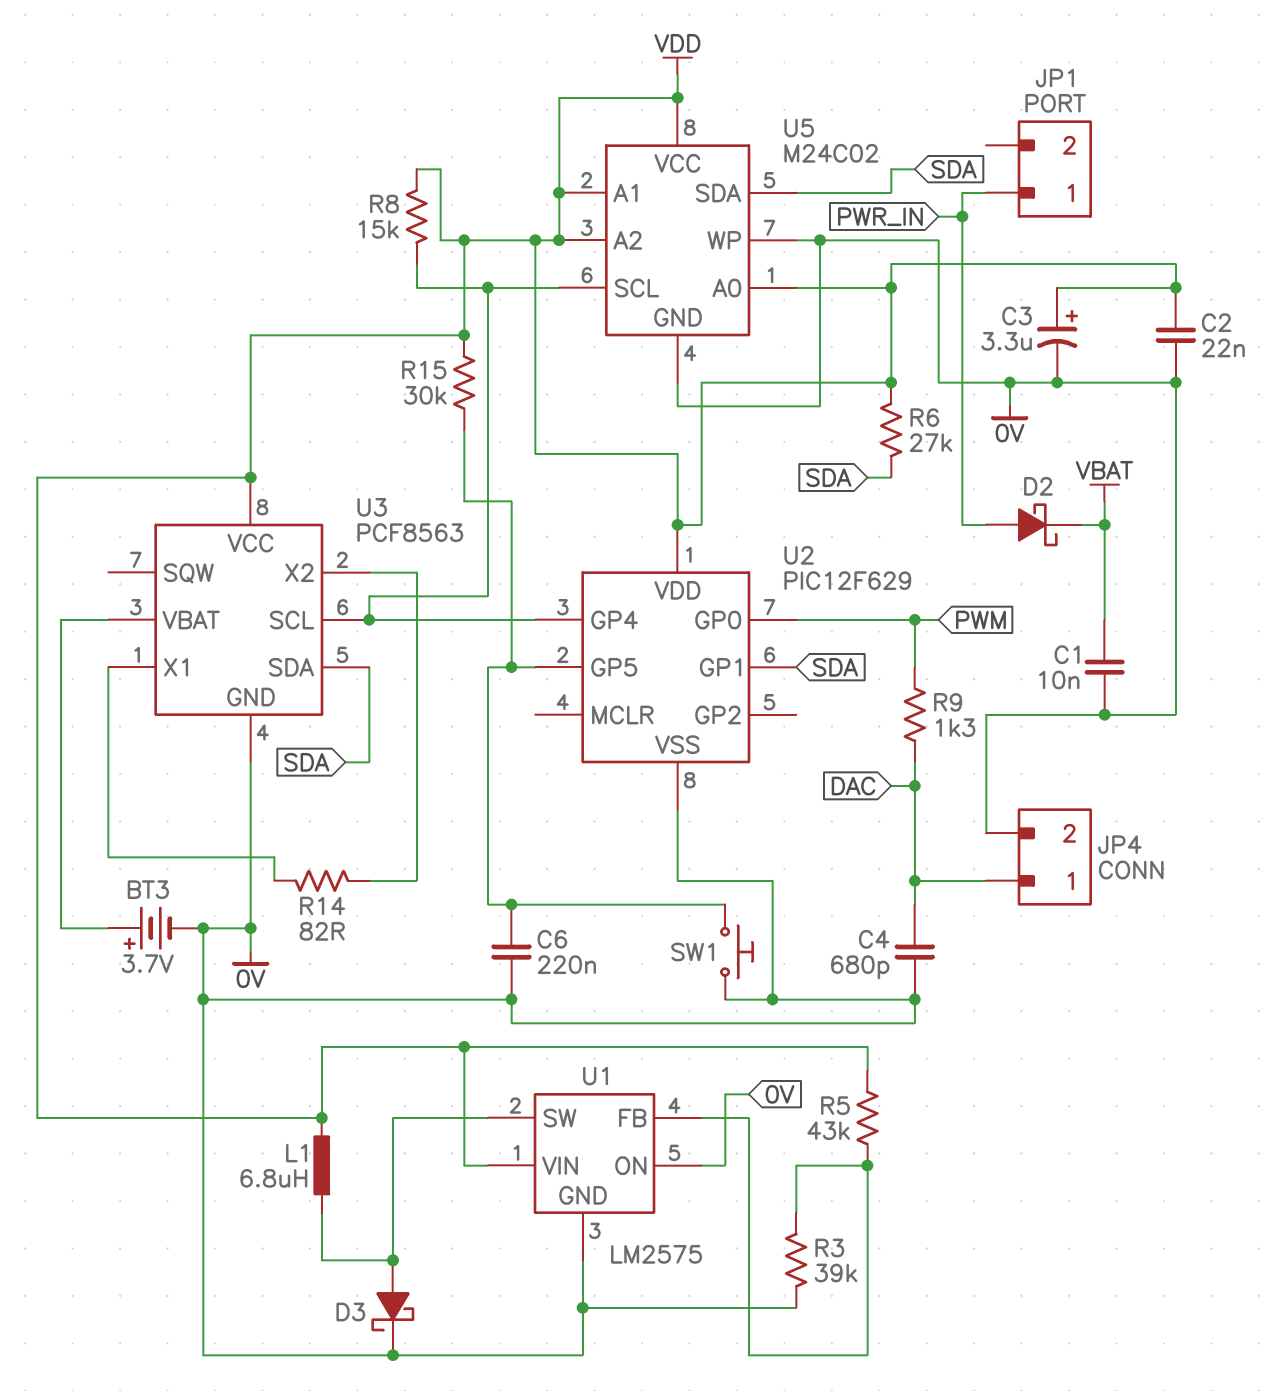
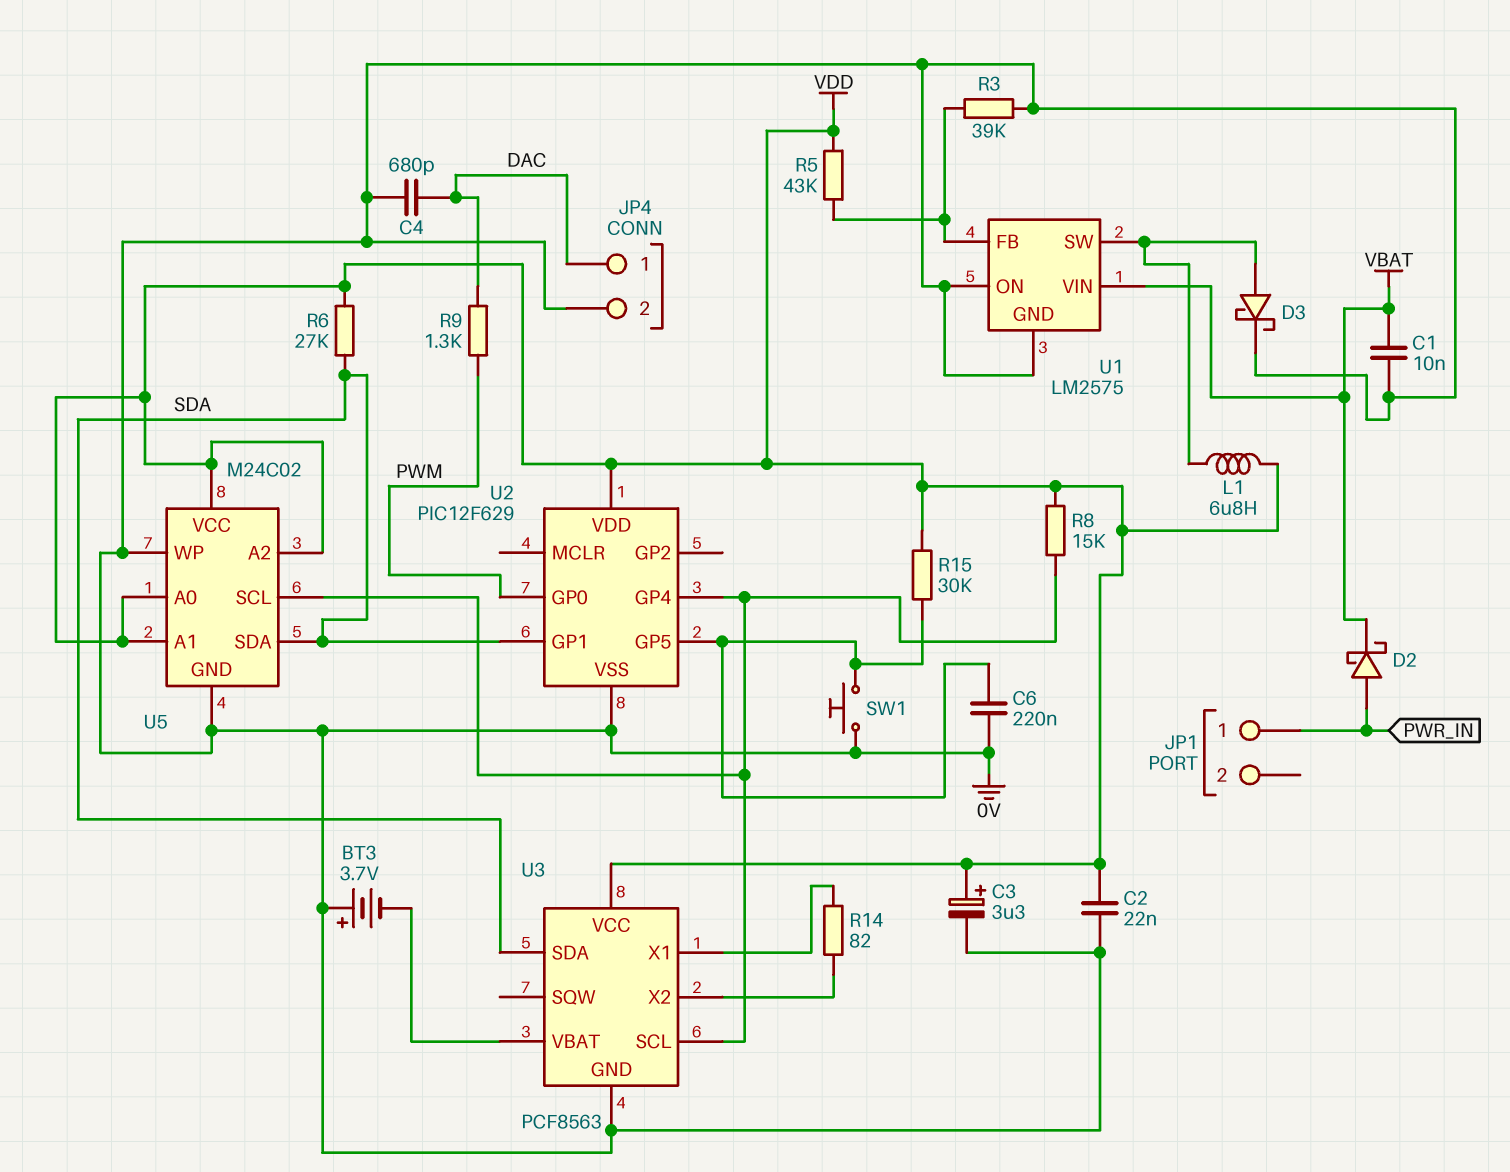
BT3: 3.7V (plus U3/VBAT, minus 0V) -> 3.7V (plus 0V, minus U3/VBAT)
U1 pin VIN: VDD -> VBAT

